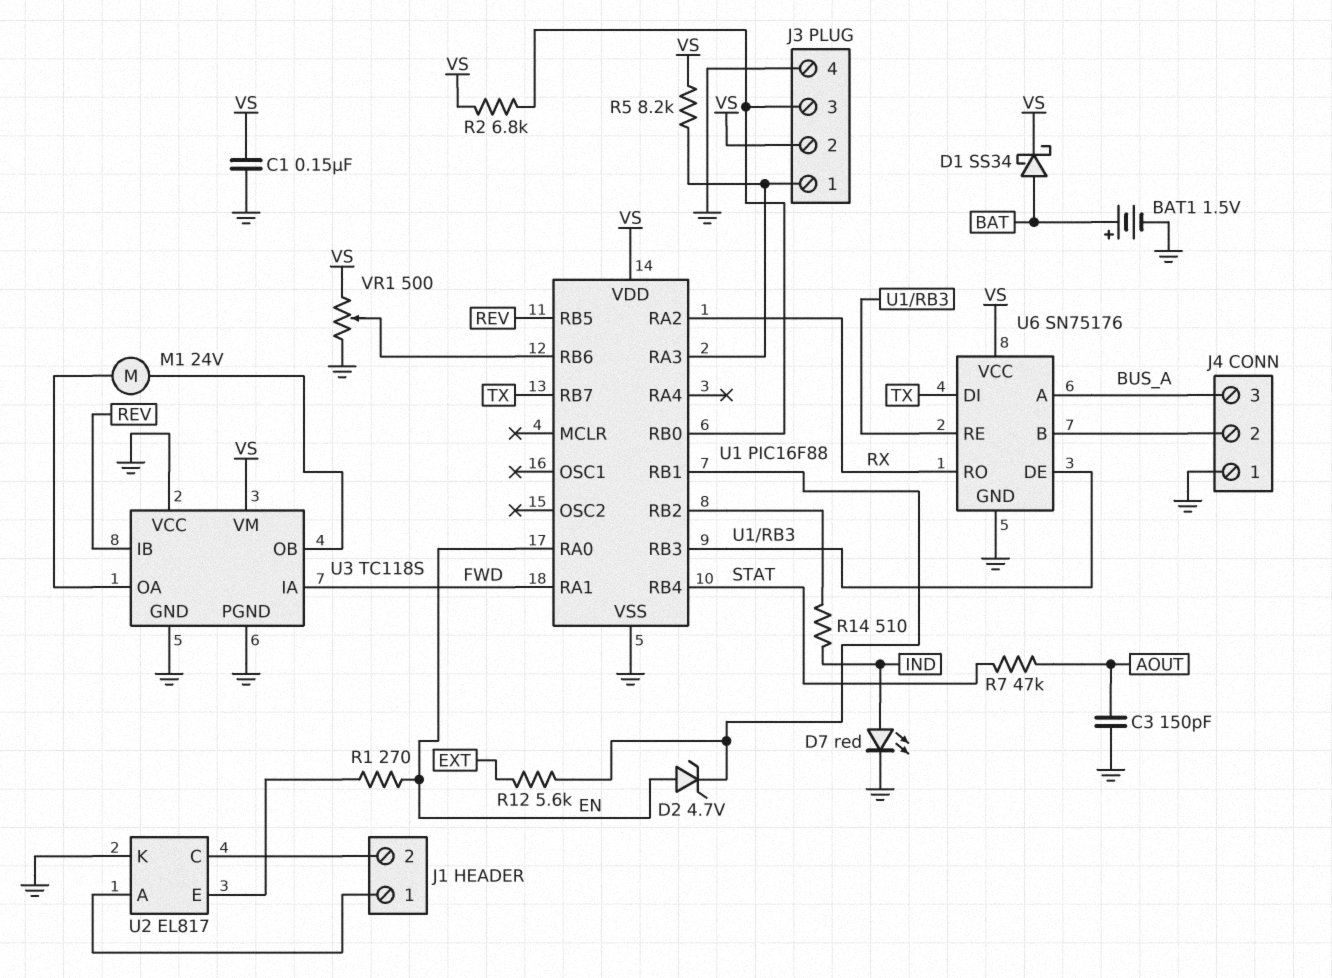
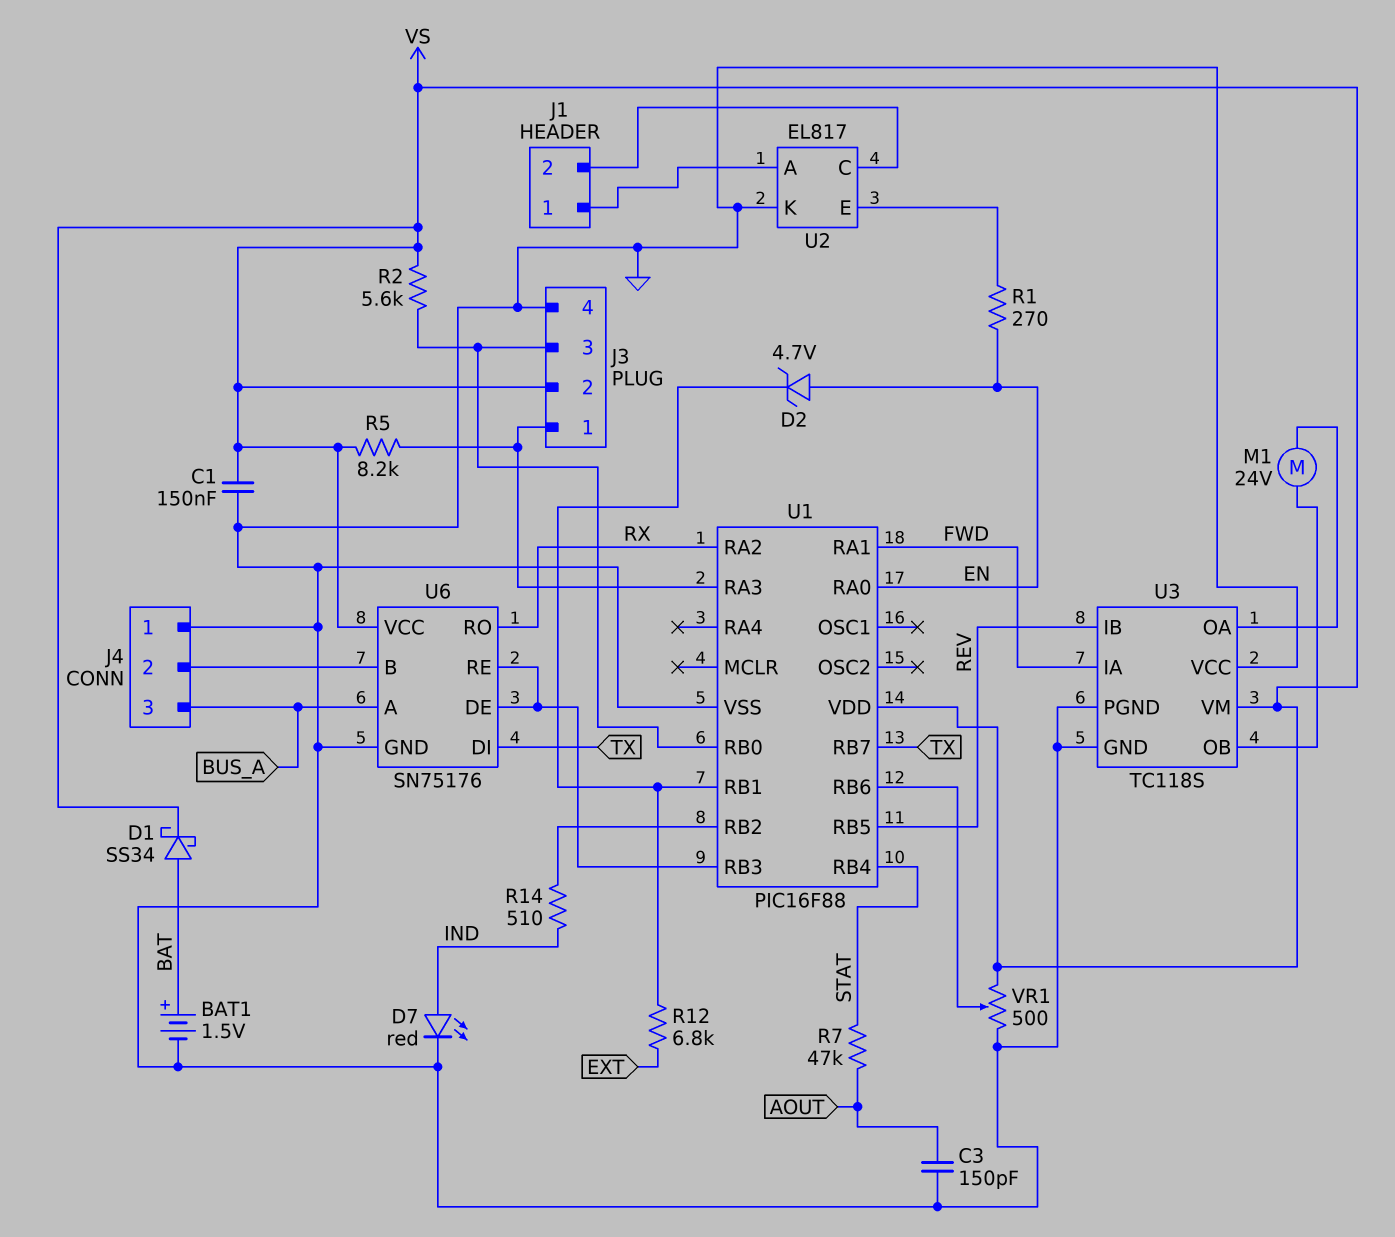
R2: 6.8k (J3/3, VS) -> 5.6k (J3/3, VS)
R12: 5.6k (EXT, U1/RB1) -> 6.8k (EXT, U1/RB1)

